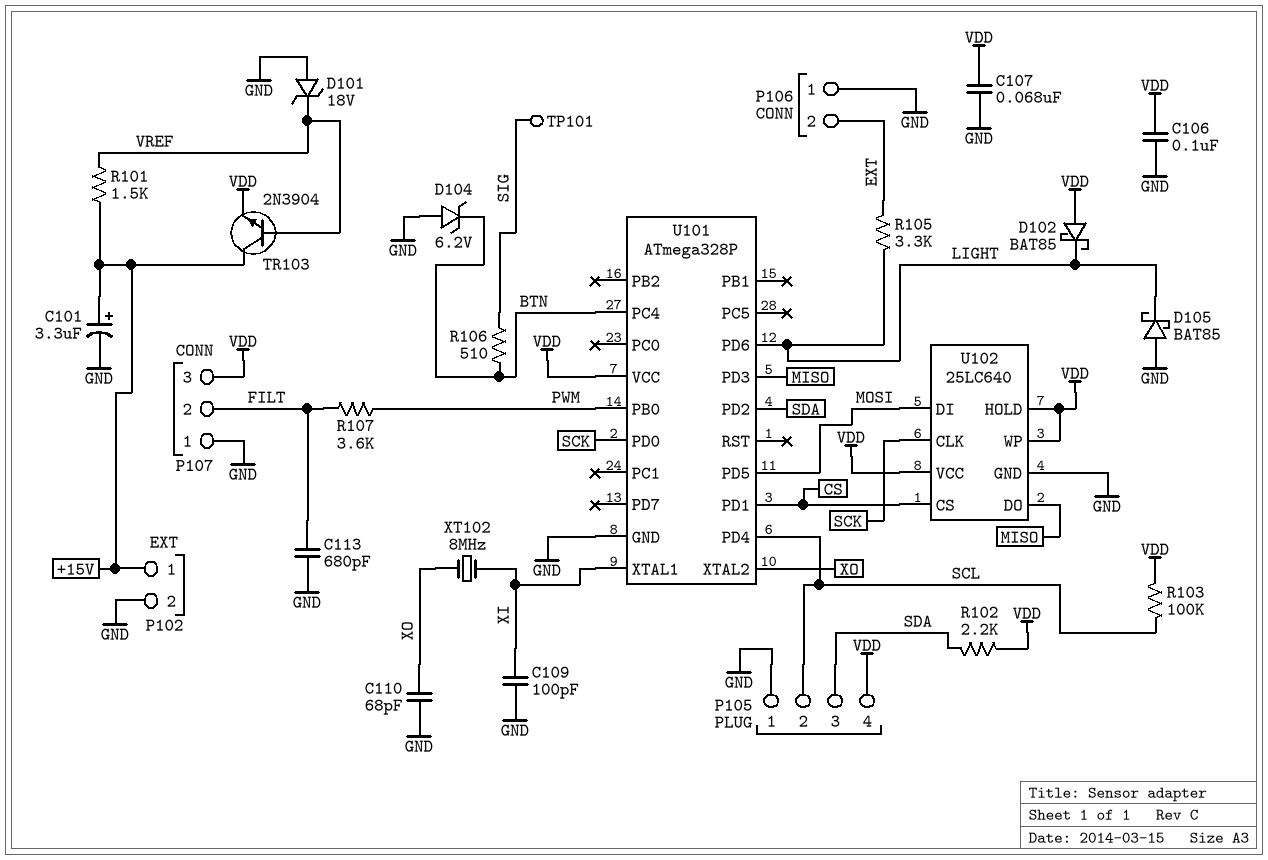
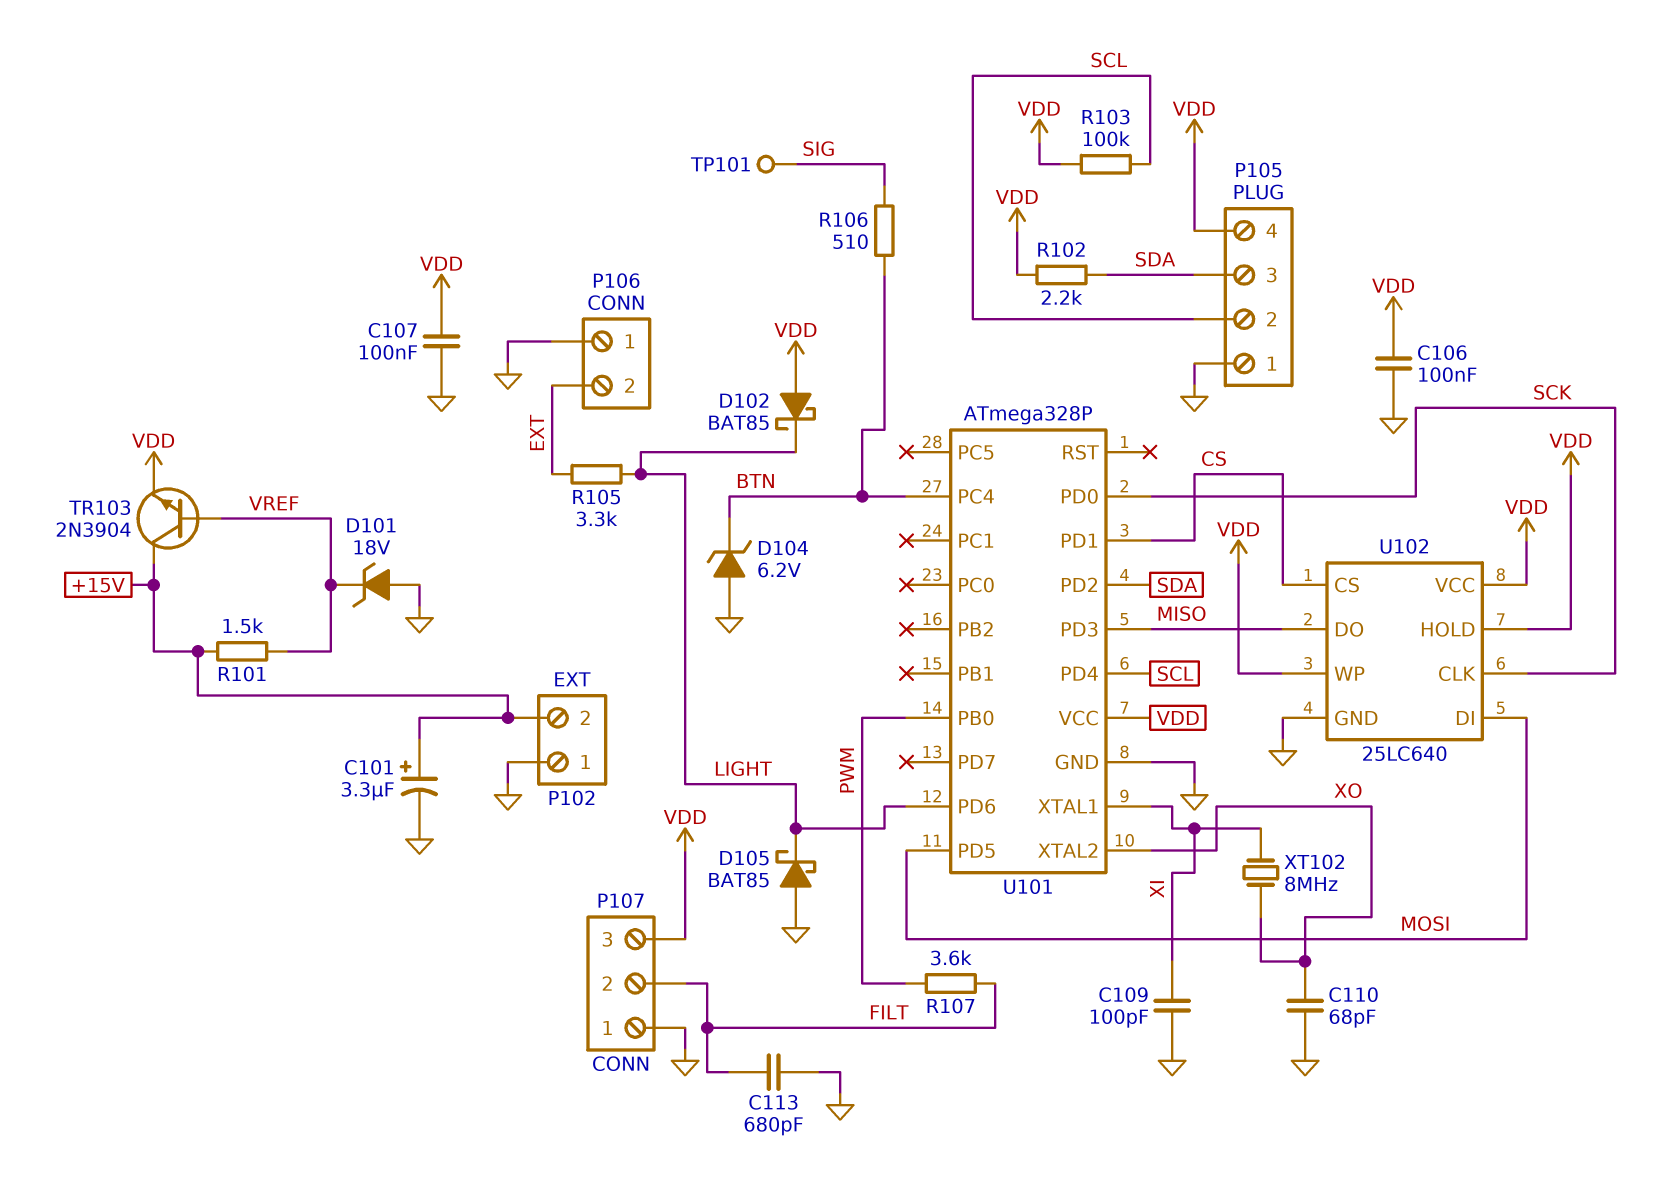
C107: 68nF (GND, VDD) -> 100nF (GND, VDD)
P102 pin 1: +15V -> GND
P102 pin 2: GND -> +15V

